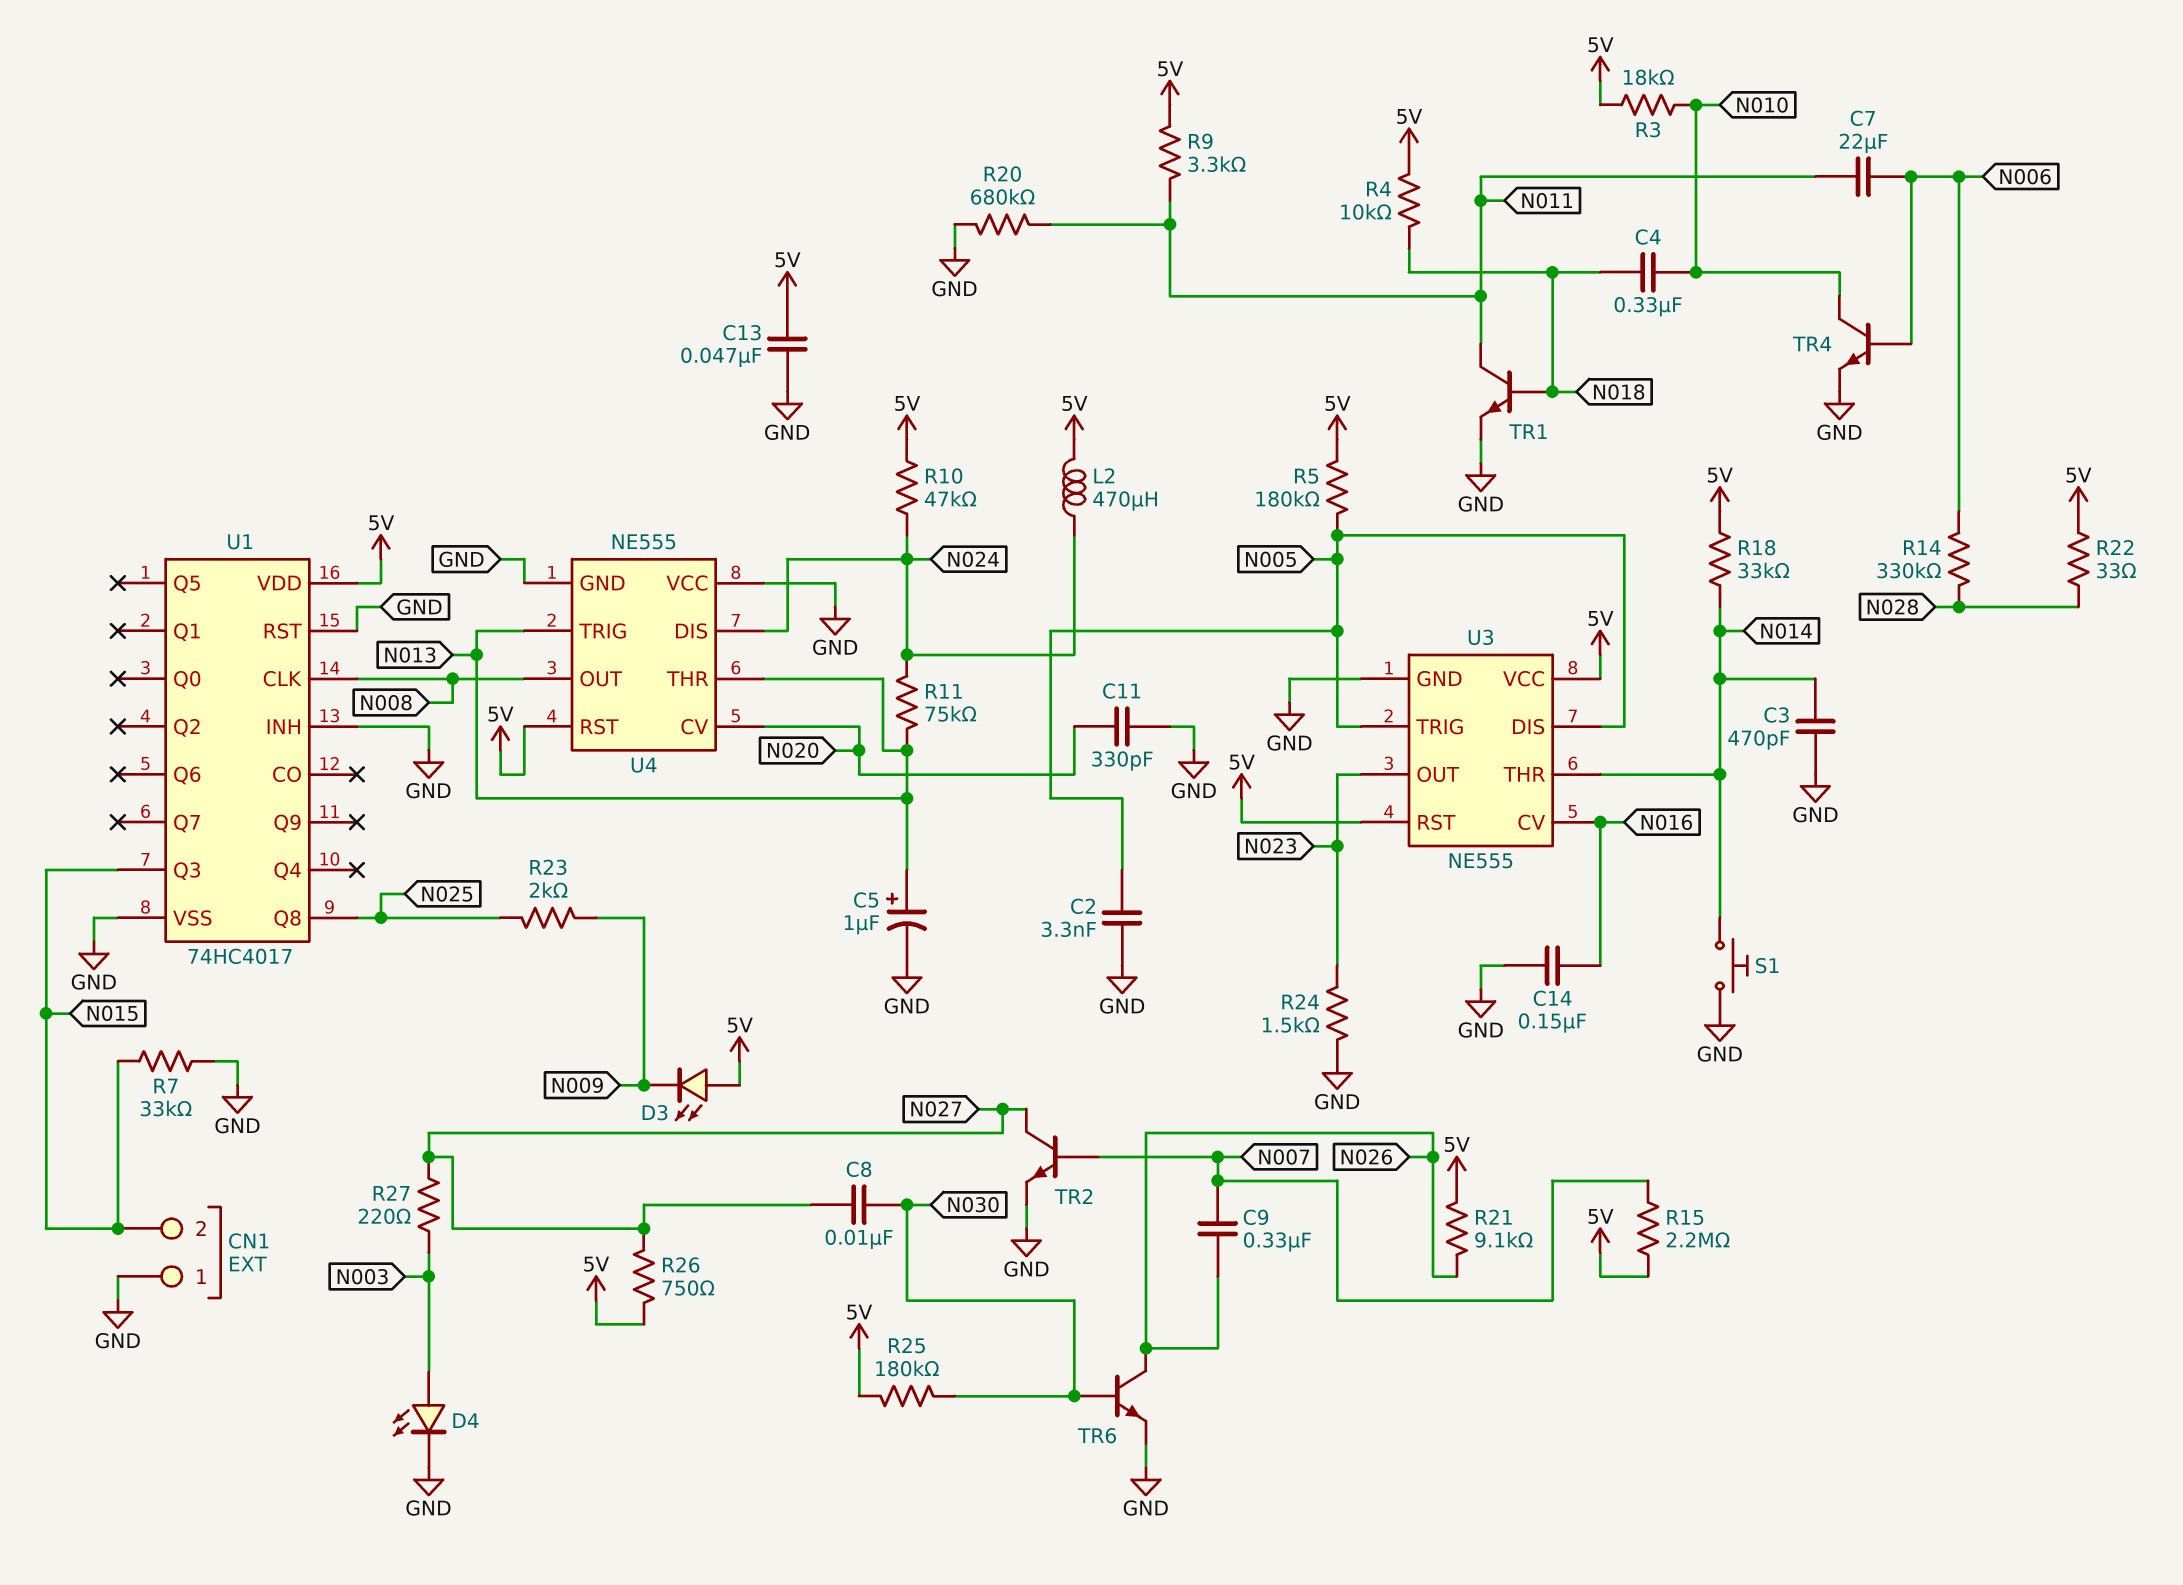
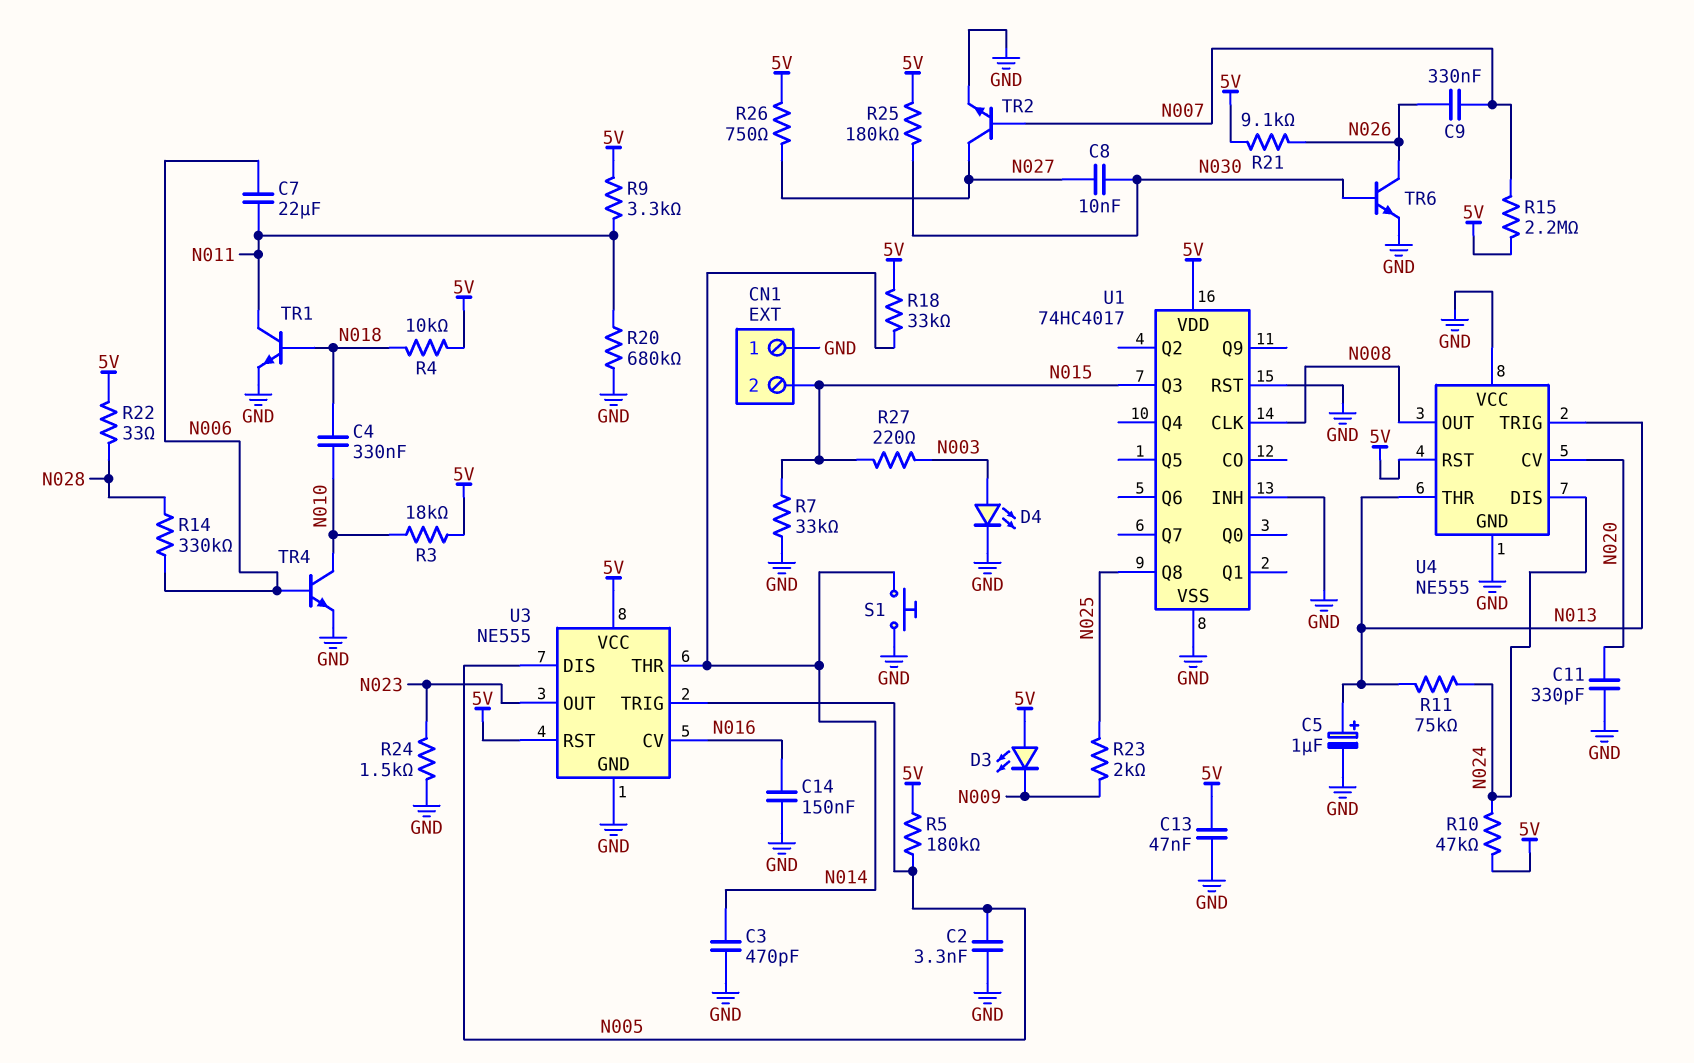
L2: 470uH (5V, N024) -> none
R27: 220 (N003, N027) -> 220 (N003, N015)

